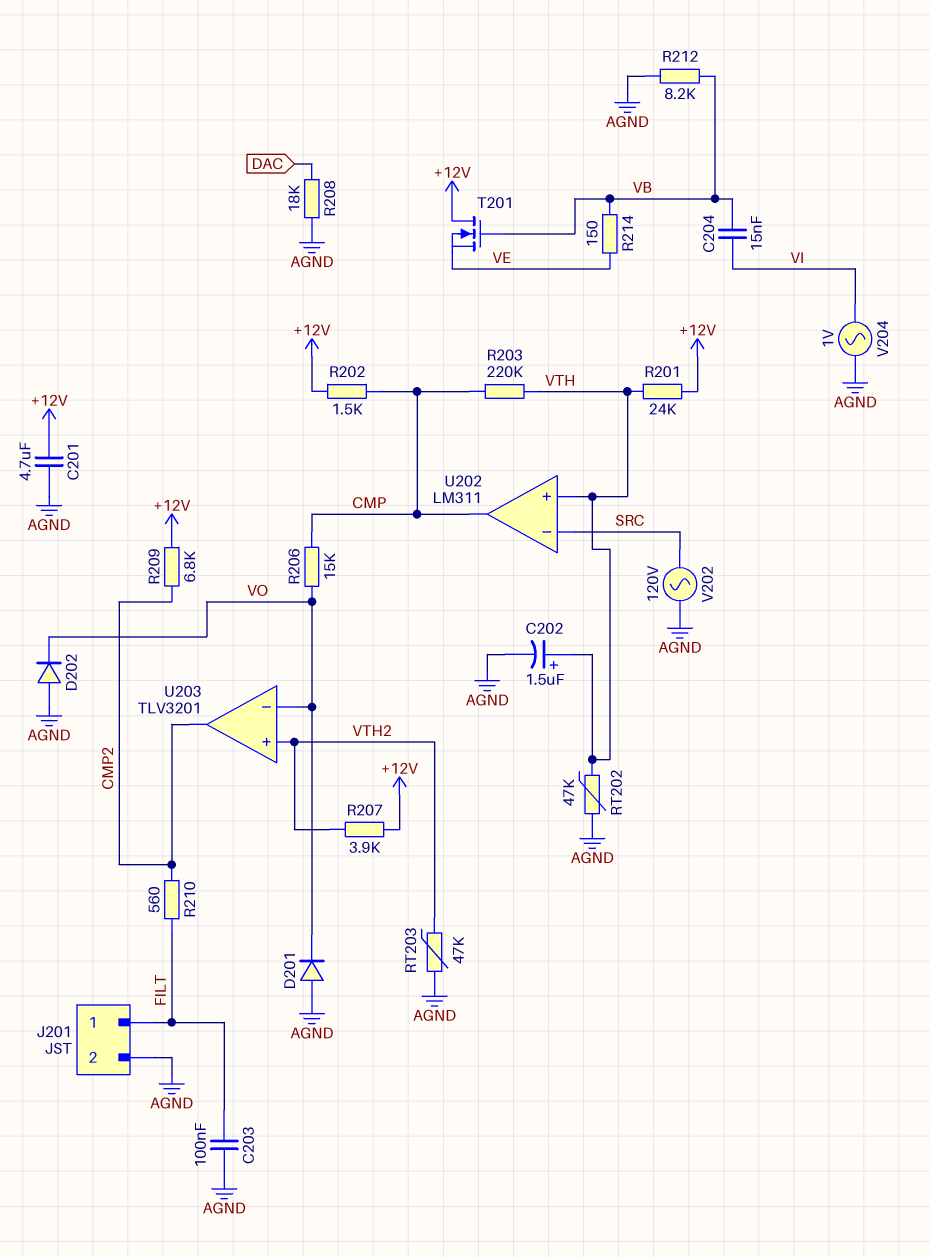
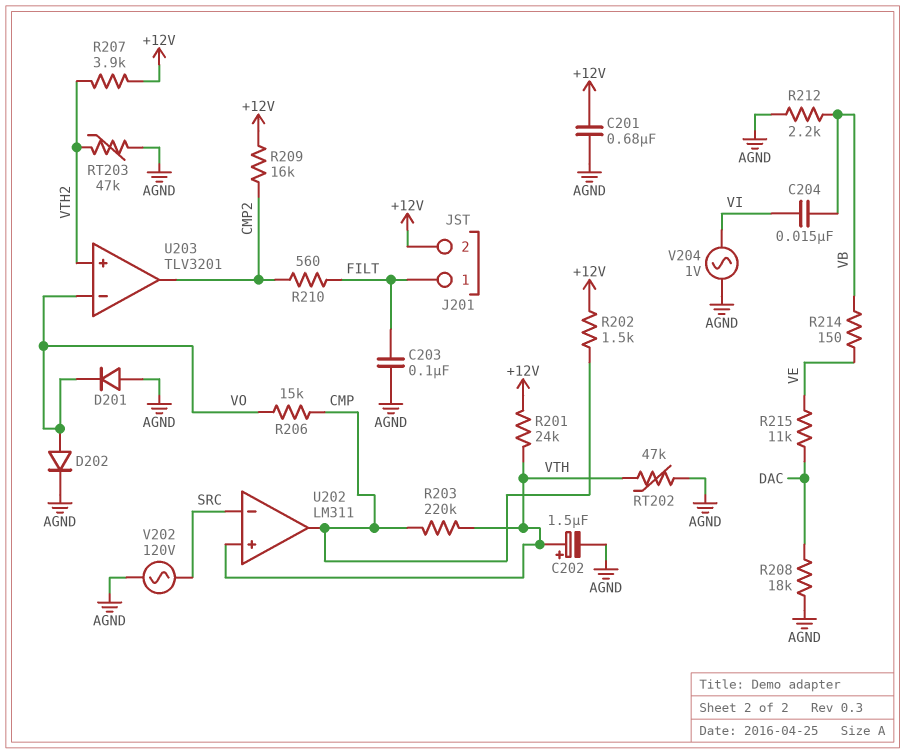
C201: 4.7uF (+12V, AGND) -> 680nF (+12V, AGND)
D202: diode (A AGND, K VO) -> diode (A VO, K AGND)
J201 pin 2: AGND -> +12V
R209: 6.8k (+12V, CMP2) -> 16k (+12V, CMP2)
R212: 8.2k (AGND, VB) -> 2.2k (AGND, VB)
R215: none -> 11k (DAC, VE)
T201: NMOS (G VB, D +12V, S VE) -> none

